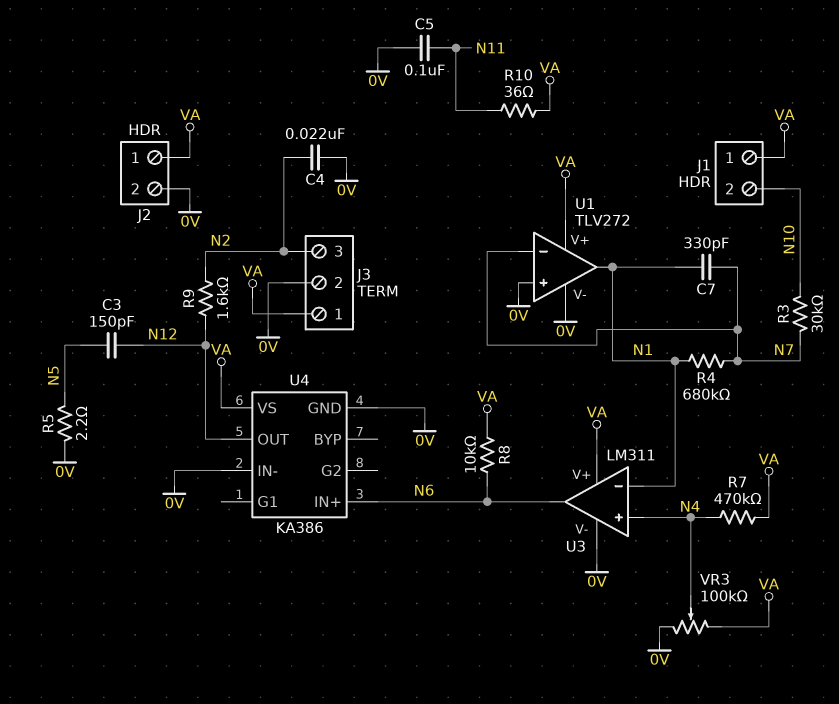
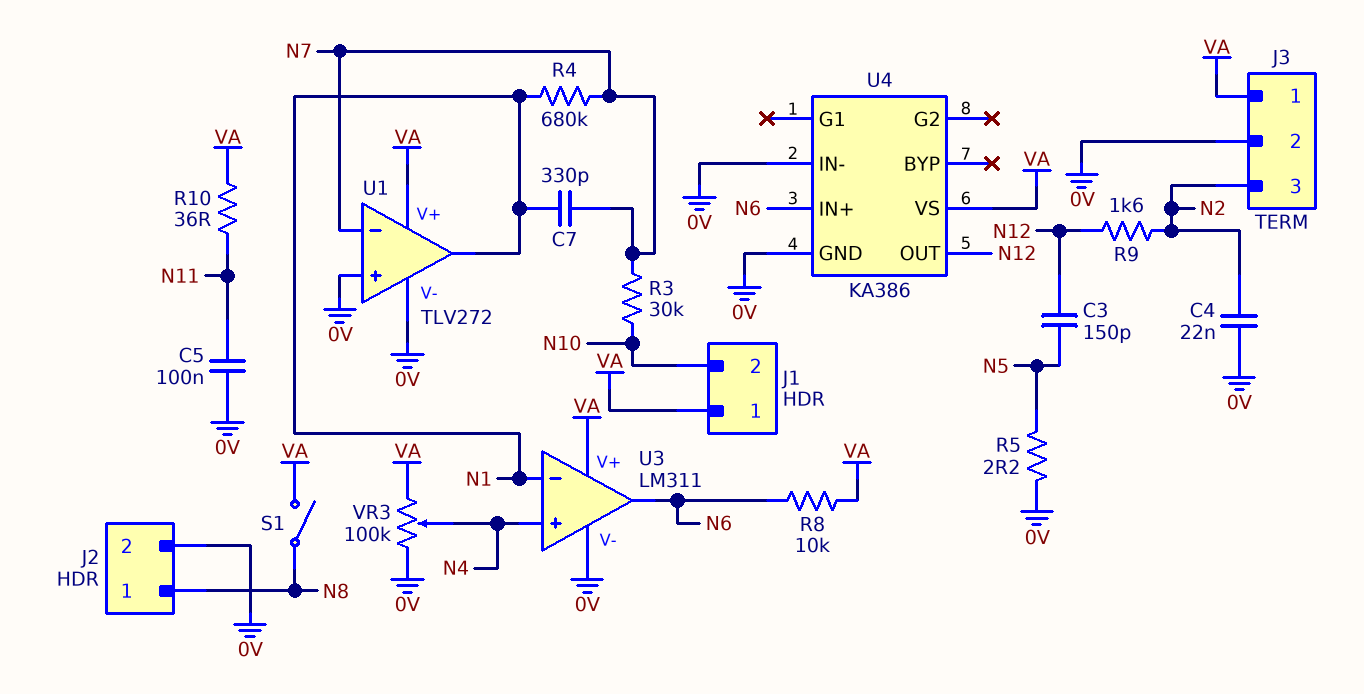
J2 pin 1: VA -> N8
R7: 470k (N4, VA) -> none
S1: none -> switch (N8, VA)

